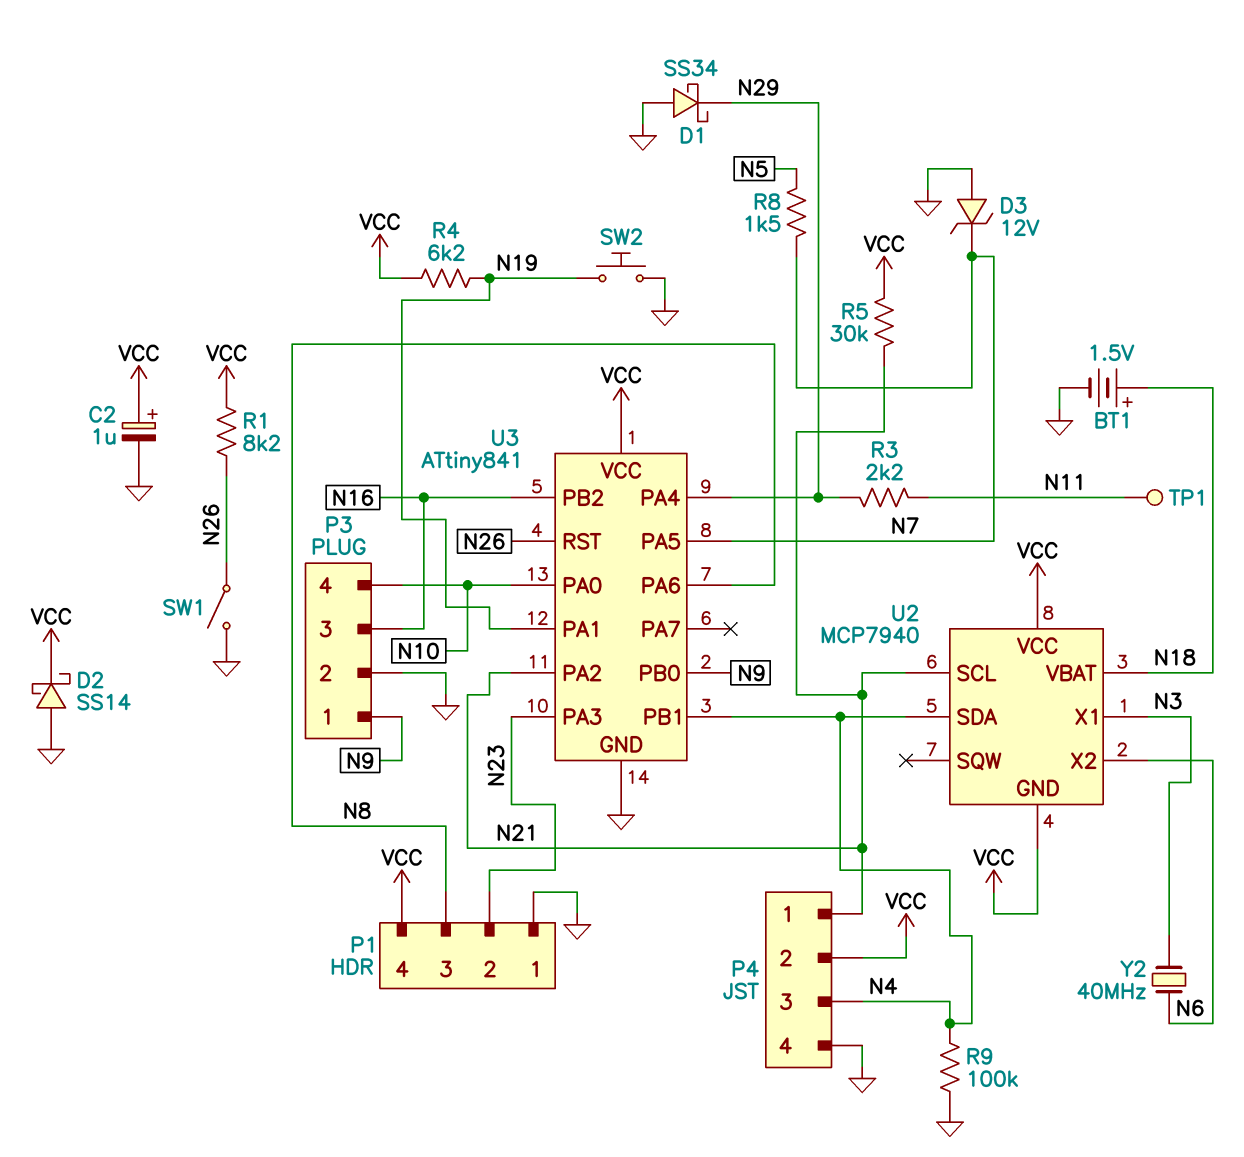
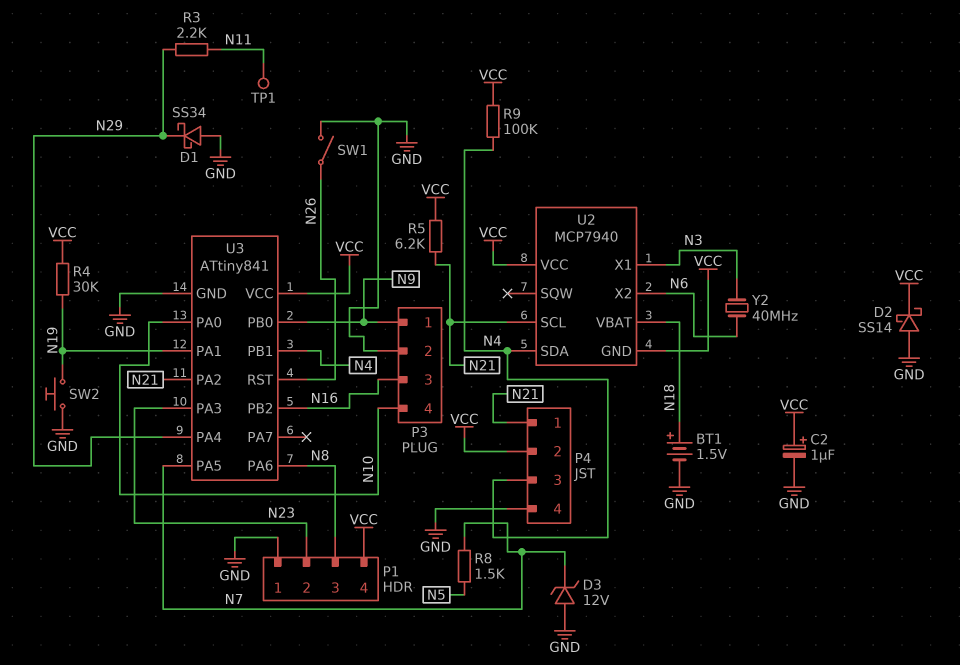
R1: 8.2k (N26, VCC) -> none
R4: 6.2k (N19, VCC) -> 30k (N19, VCC)
R5: 30k (N21, VCC) -> 6.2k (N21, VCC)
R9: 100k (GND, N4) -> 100k (N4, VCC)

